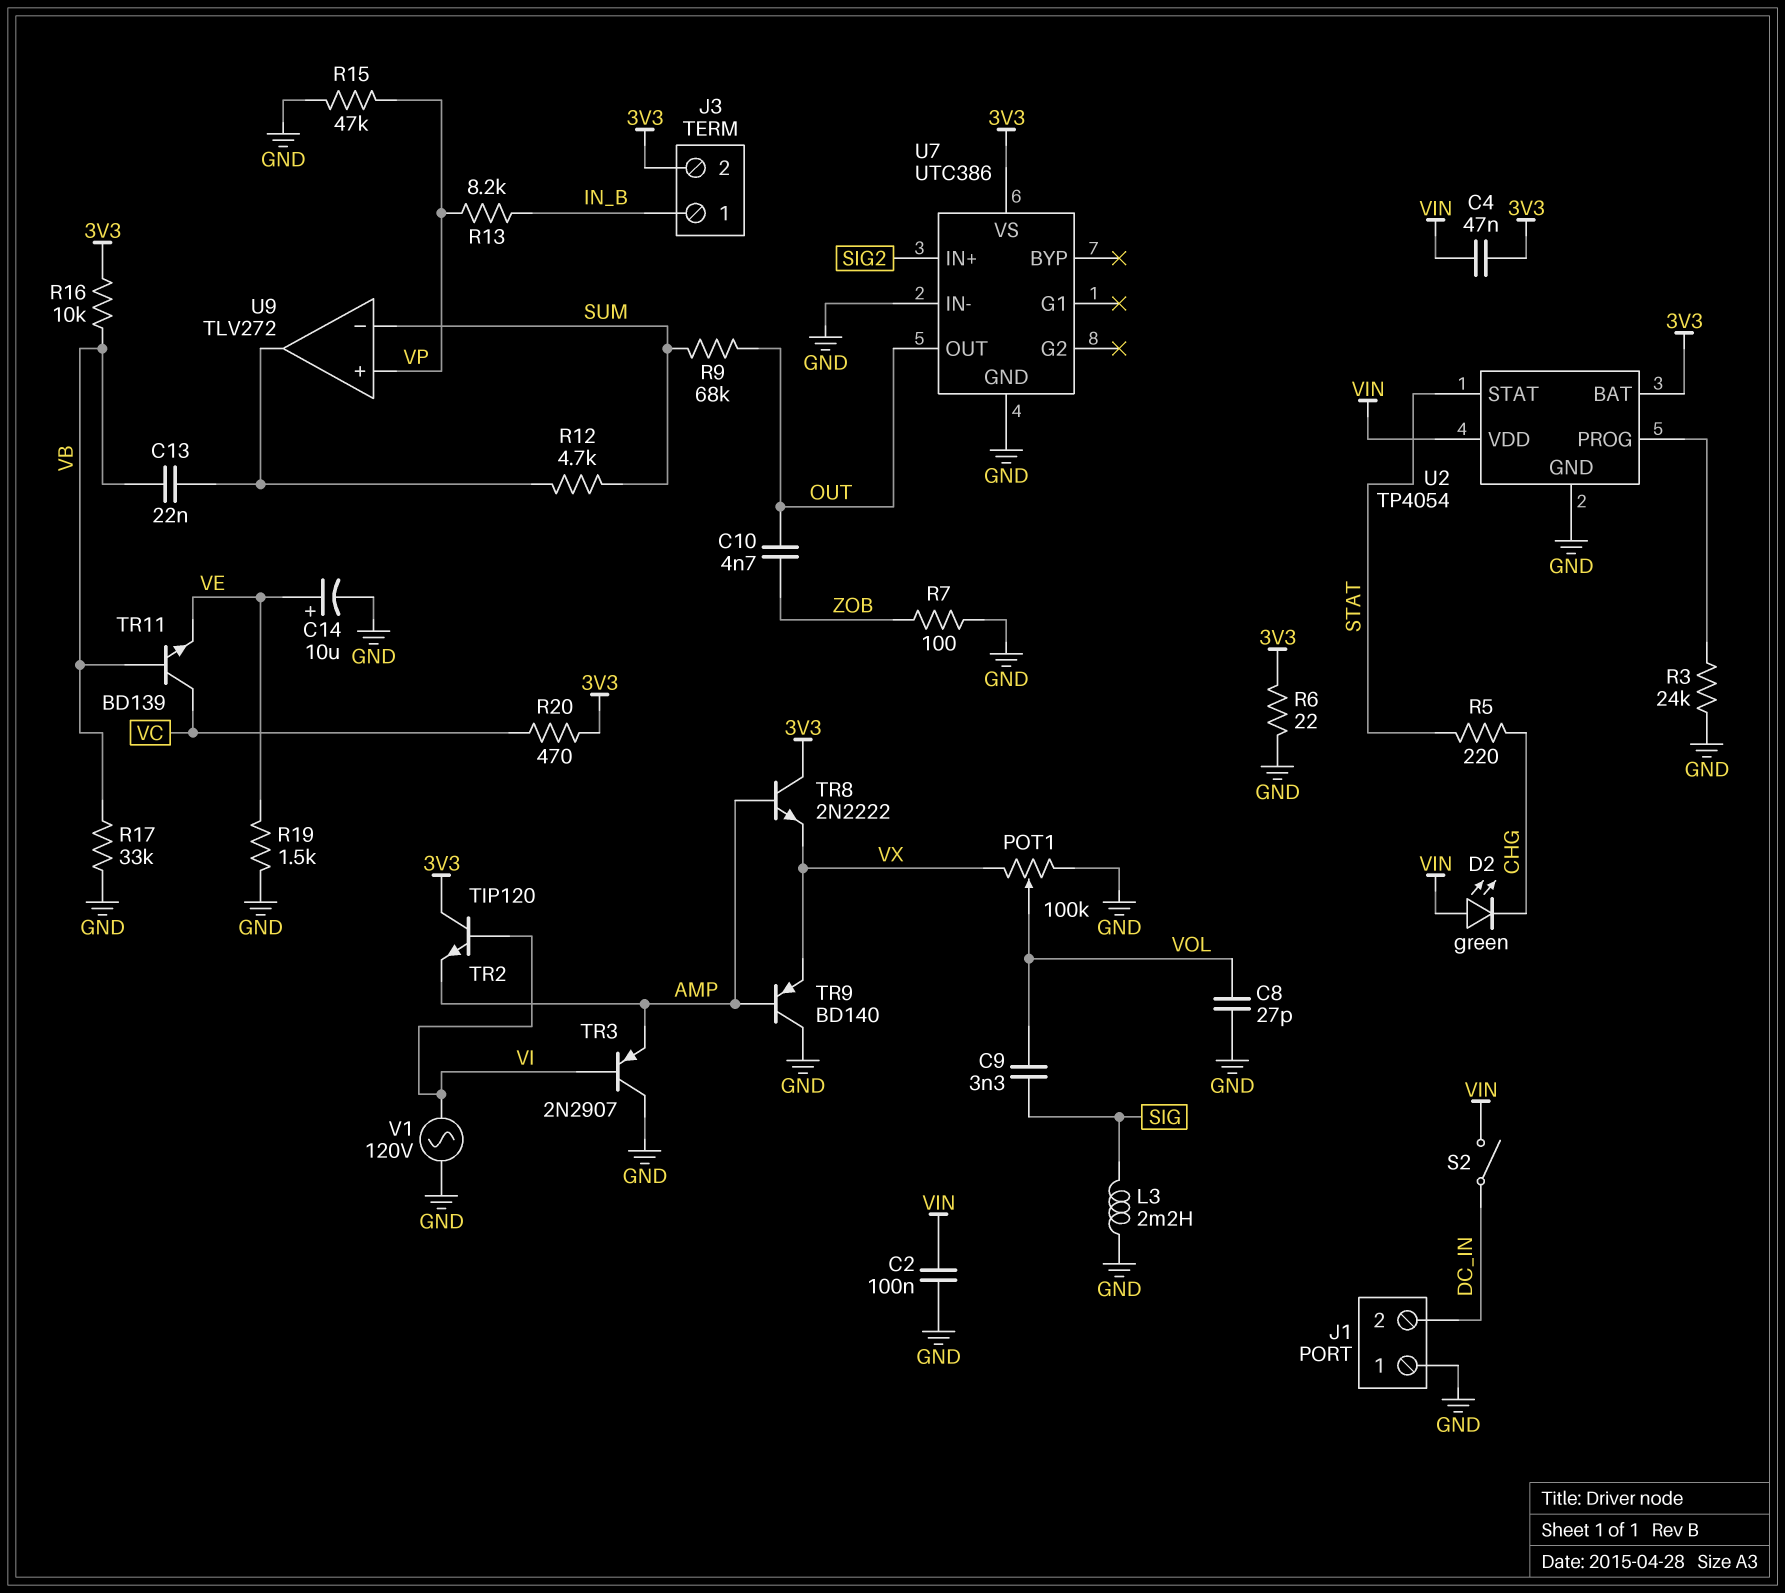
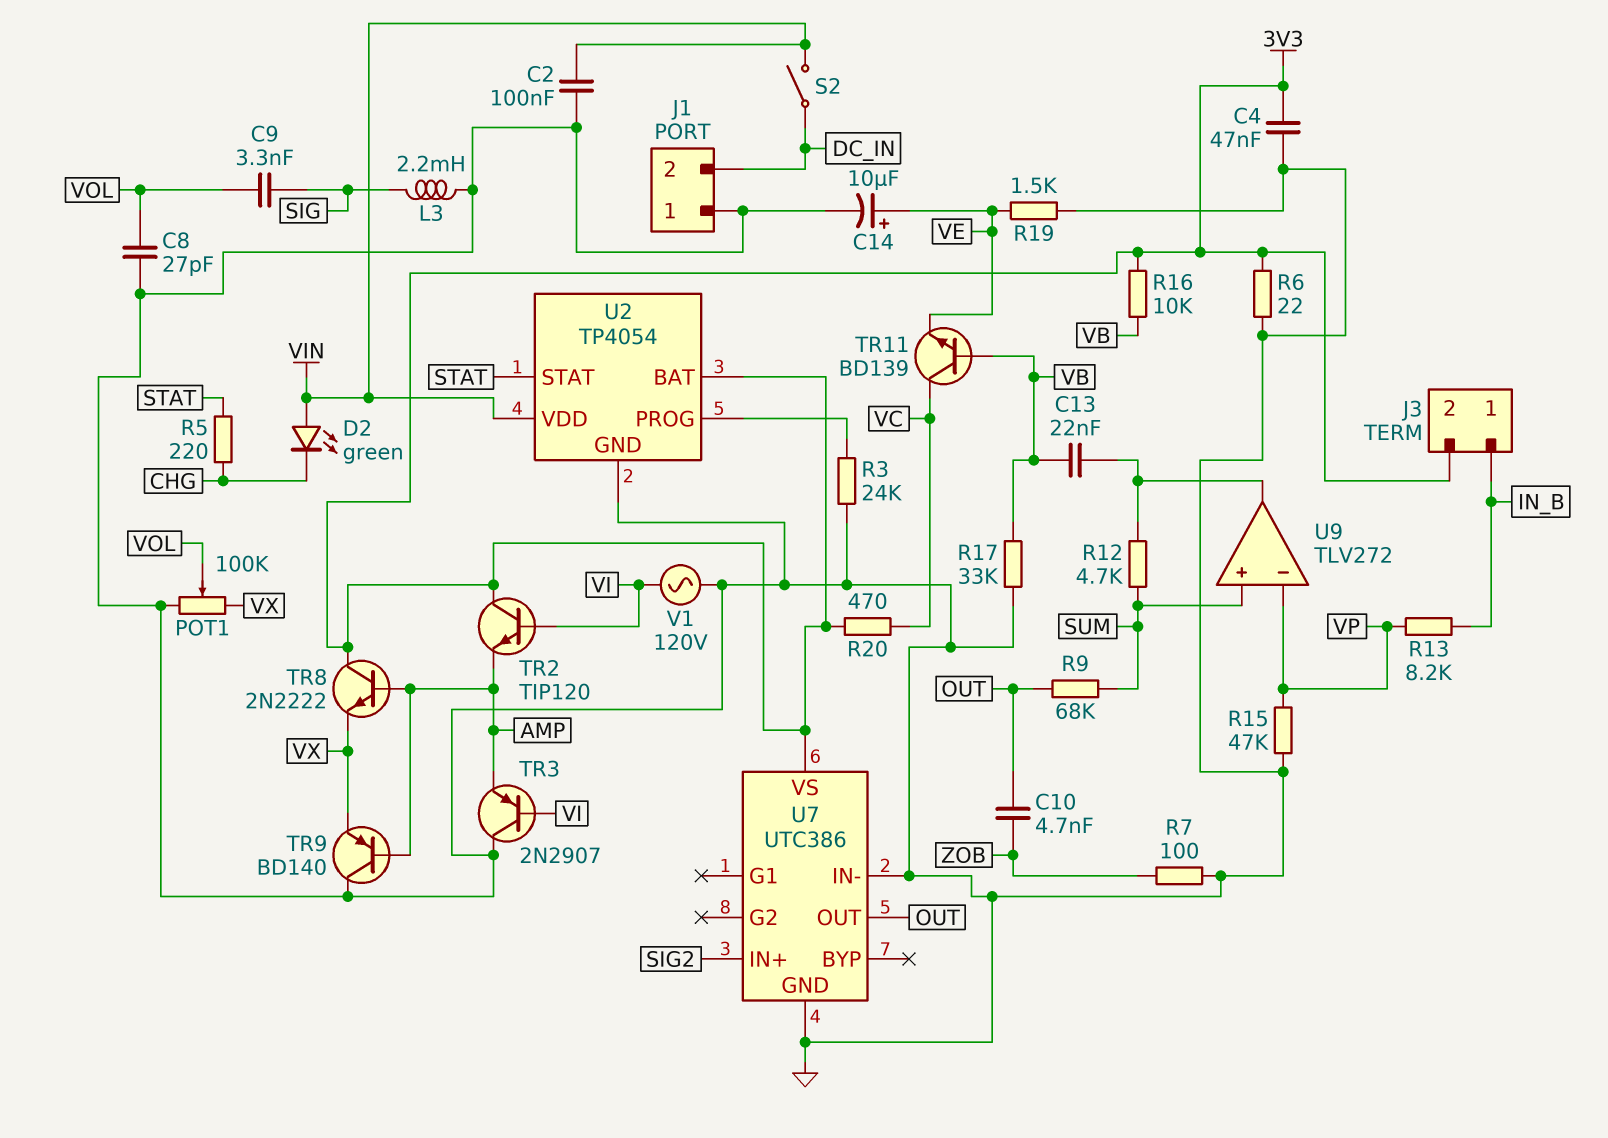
C4: 47nF (3V3, VIN) -> 47nF (3V3, GND)
U9 pin in+: VP -> SUM
U9 pin in-: SUM -> VP

